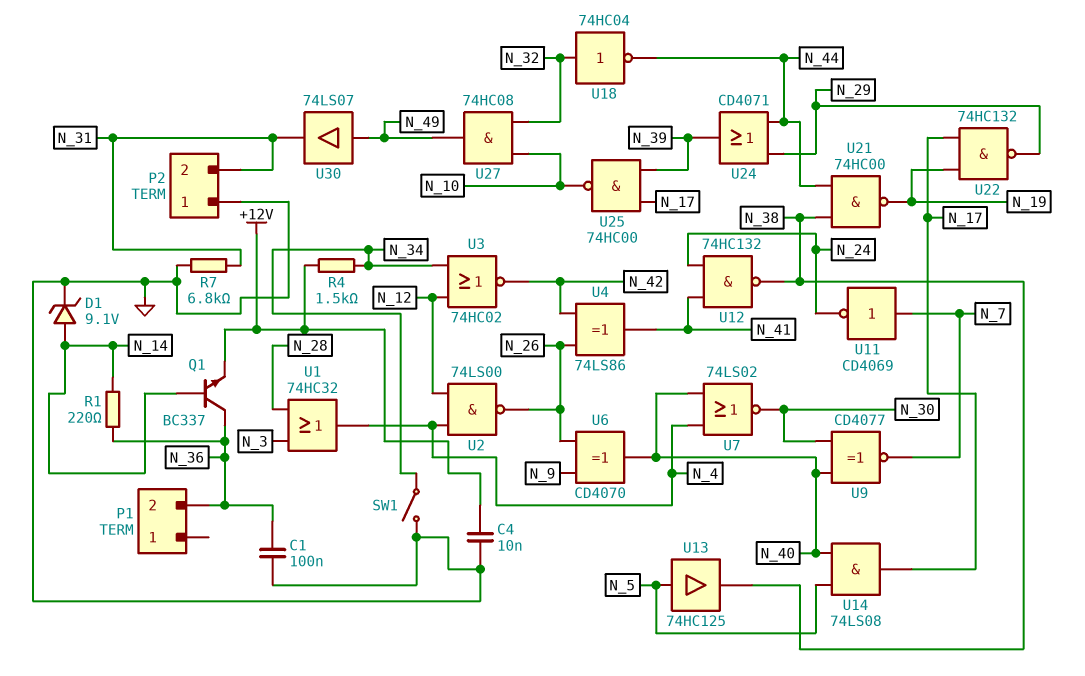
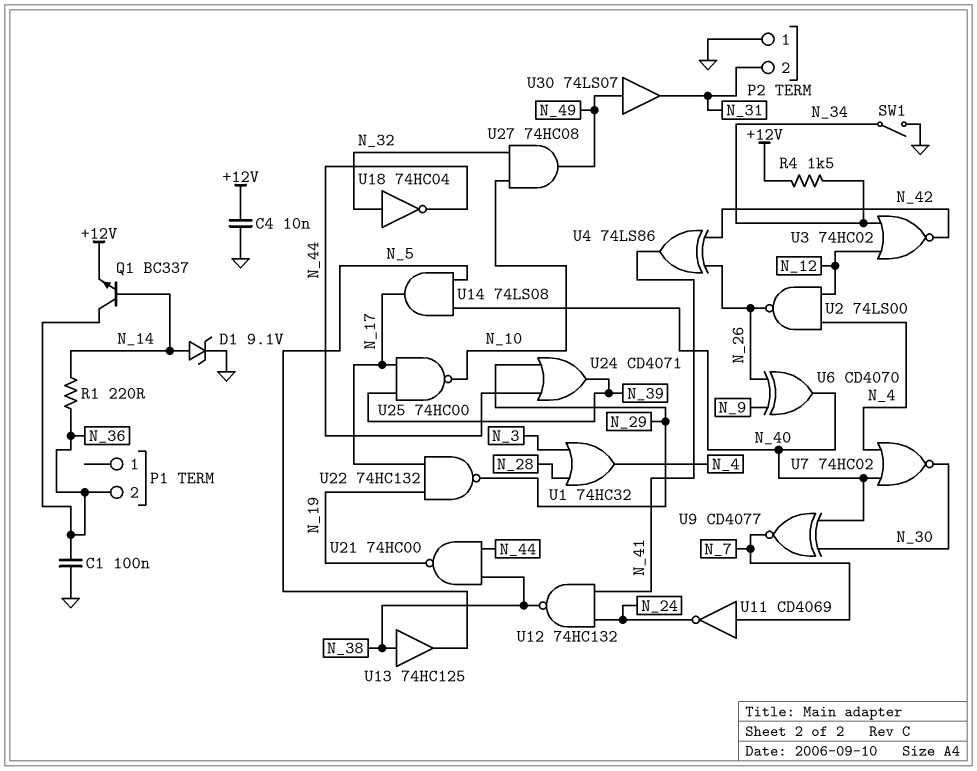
R7: 6.8k (GND, N_31) -> none
U7: NOR 74LS02 (in N_4, in N_40, out N_30) -> NOR 74HC02 (in N_4, in N_40, out N_30)
U13: buffer 74HC125 (in N_5, out N_38) -> buffer 74HC125 (in N_38, out N_5)

